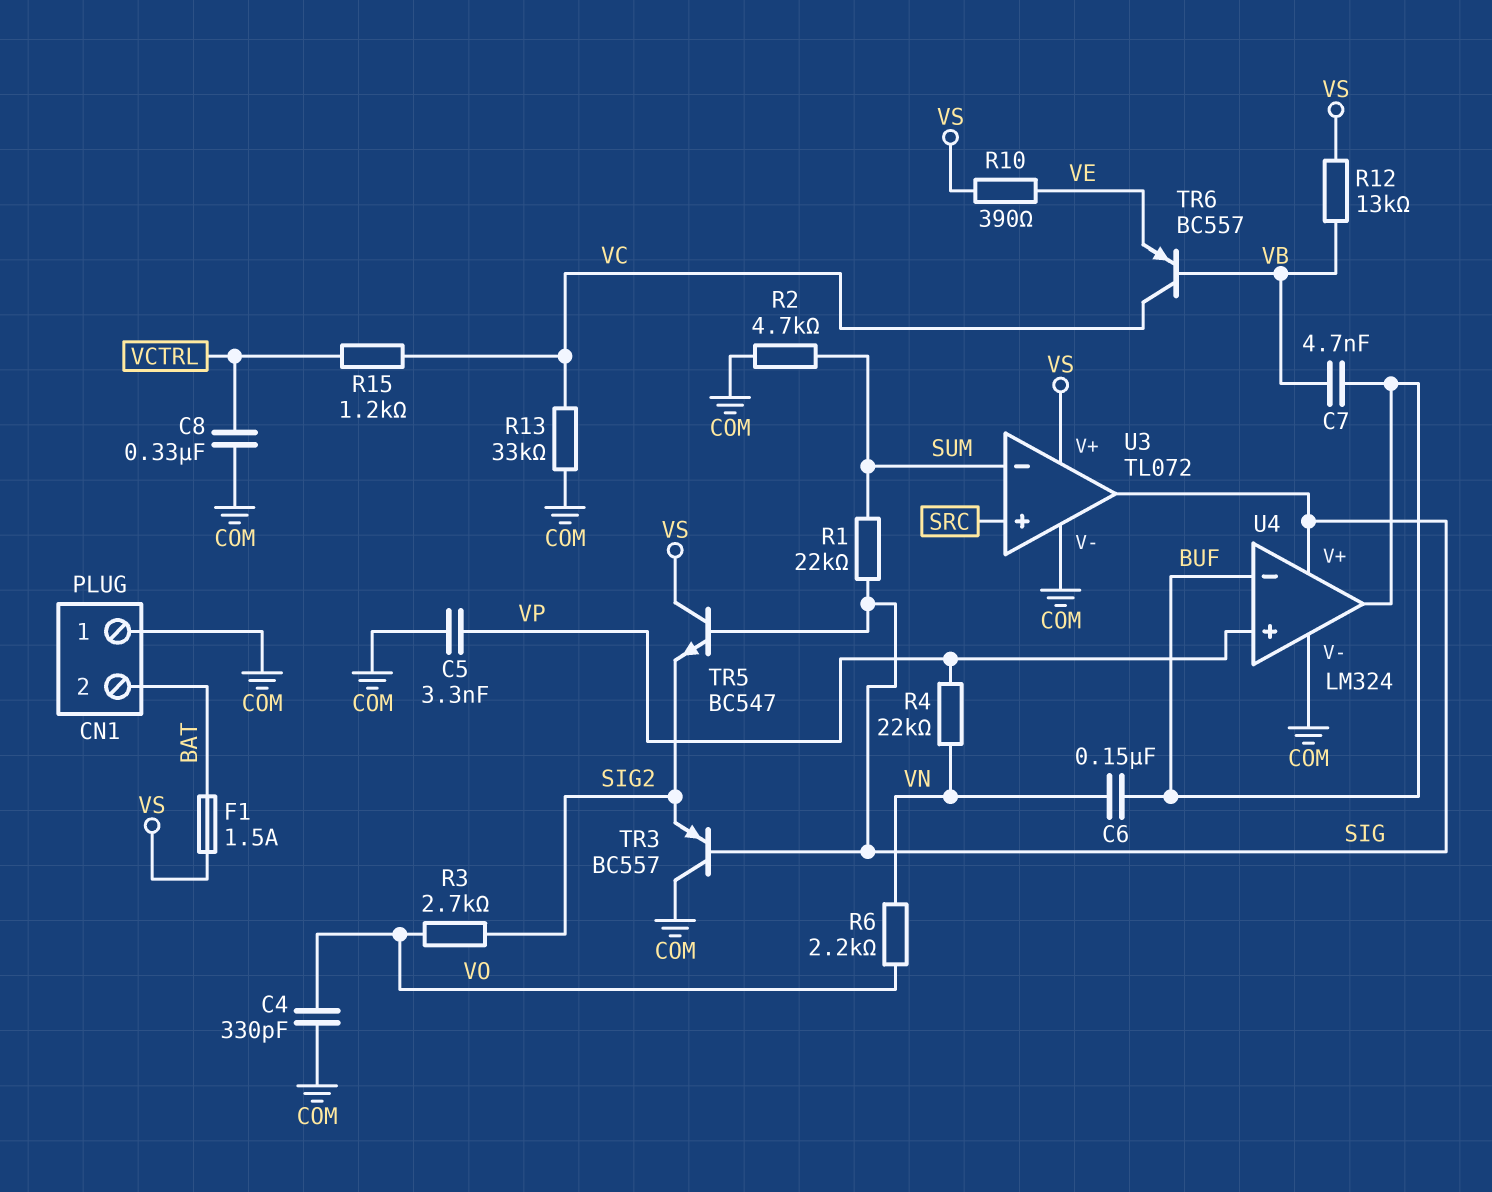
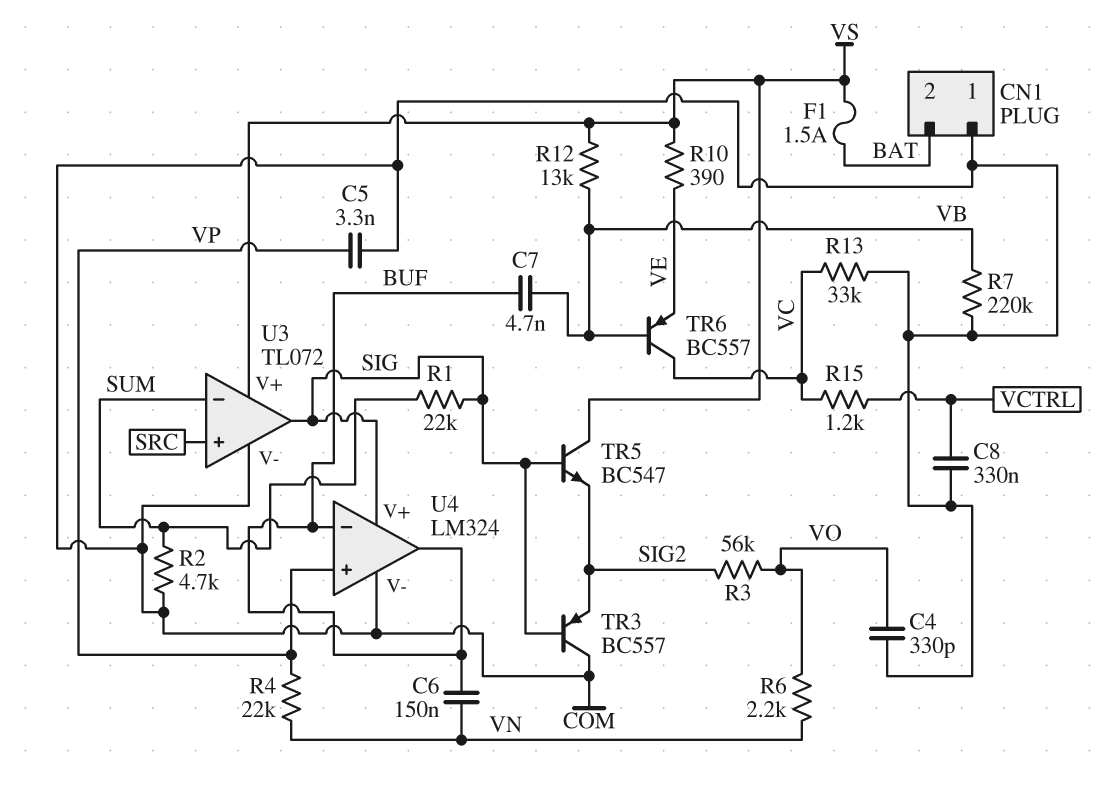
R3: 2.7k (SIG2, VO) -> 56k (SIG2, VO)
R7: none -> 220k (COM, VB)

